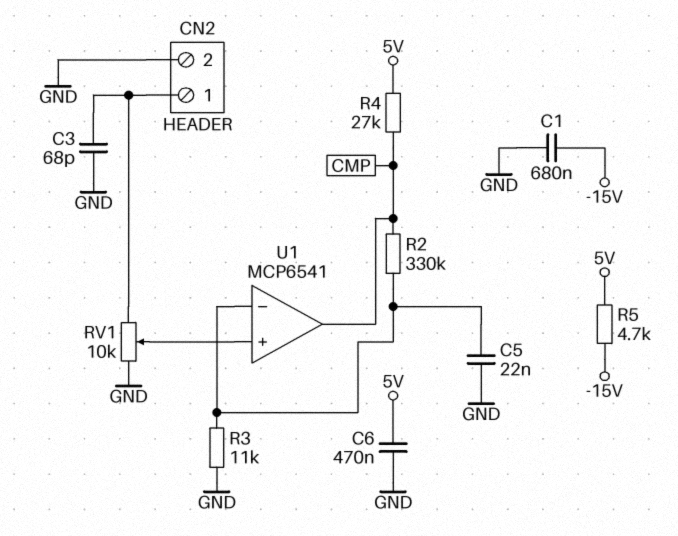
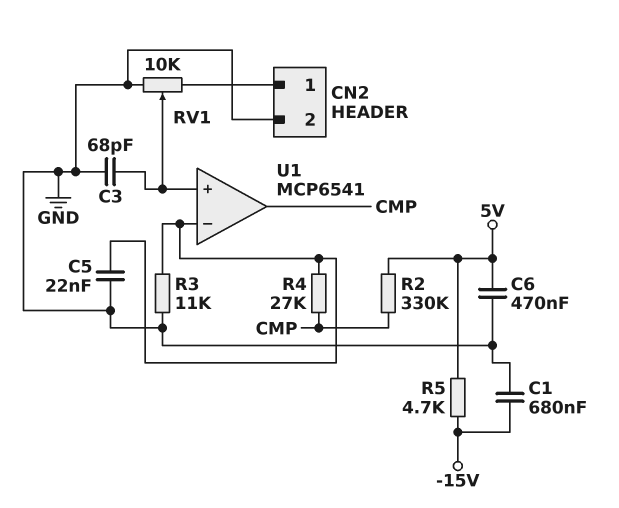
C3: 68pF (CN2/1, GND) -> 68pF (GND, U1/in+)
R2: 330k (CMP, U1/in-) -> 330k (5V, CMP)
R4: 27k (5V, CMP) -> 27k (CMP, U1/in-)

